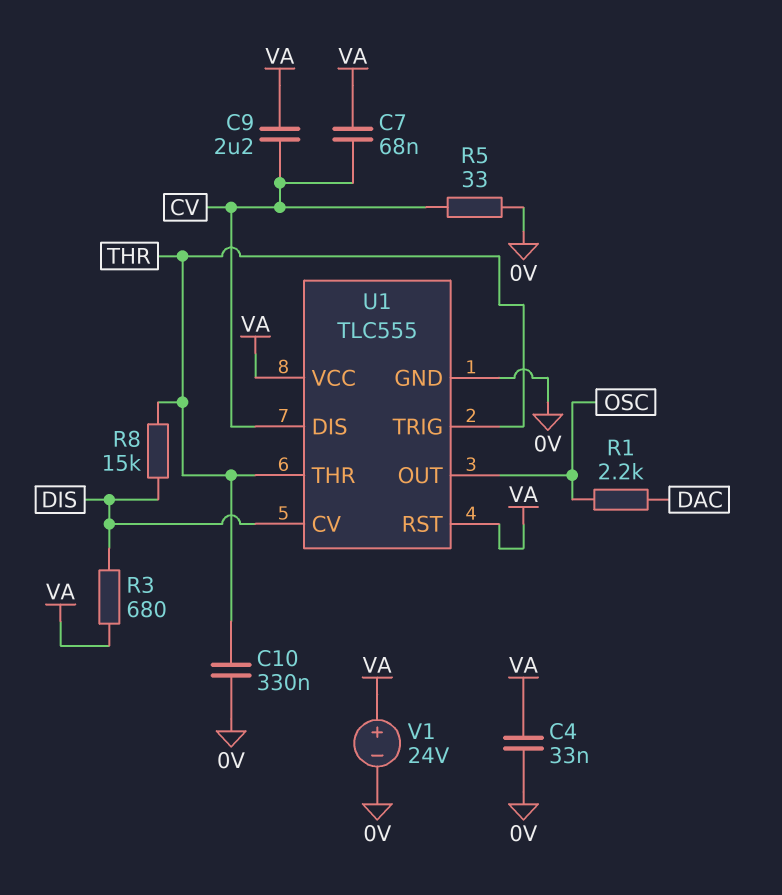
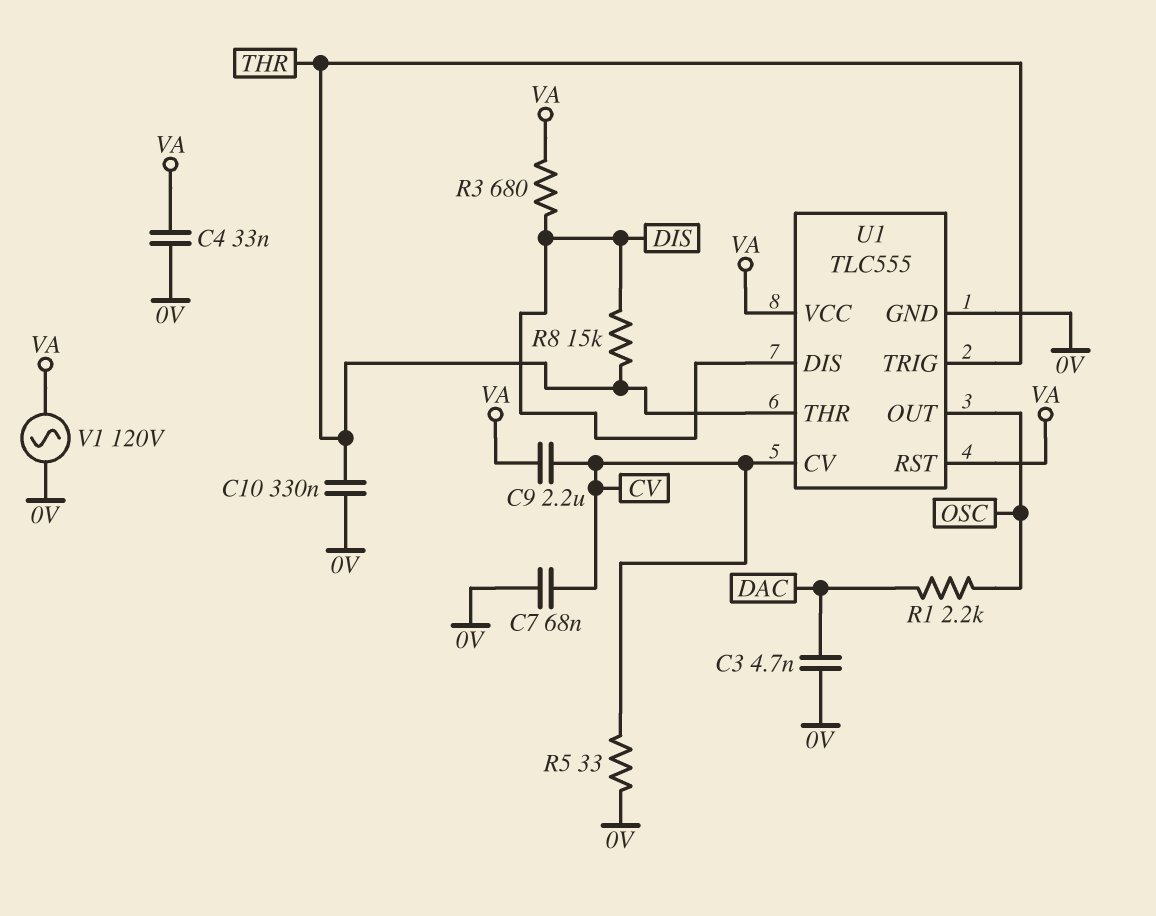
C3: none -> 4.7nF (0V, DAC)
C7: 68nF (CV, VA) -> 68nF (0V, CV)
U1 pin CV: DIS -> CV
U1 pin DIS: CV -> DIS
V1: 24V (plus VA, minus 0V) -> AC 120V (0V, VA)

